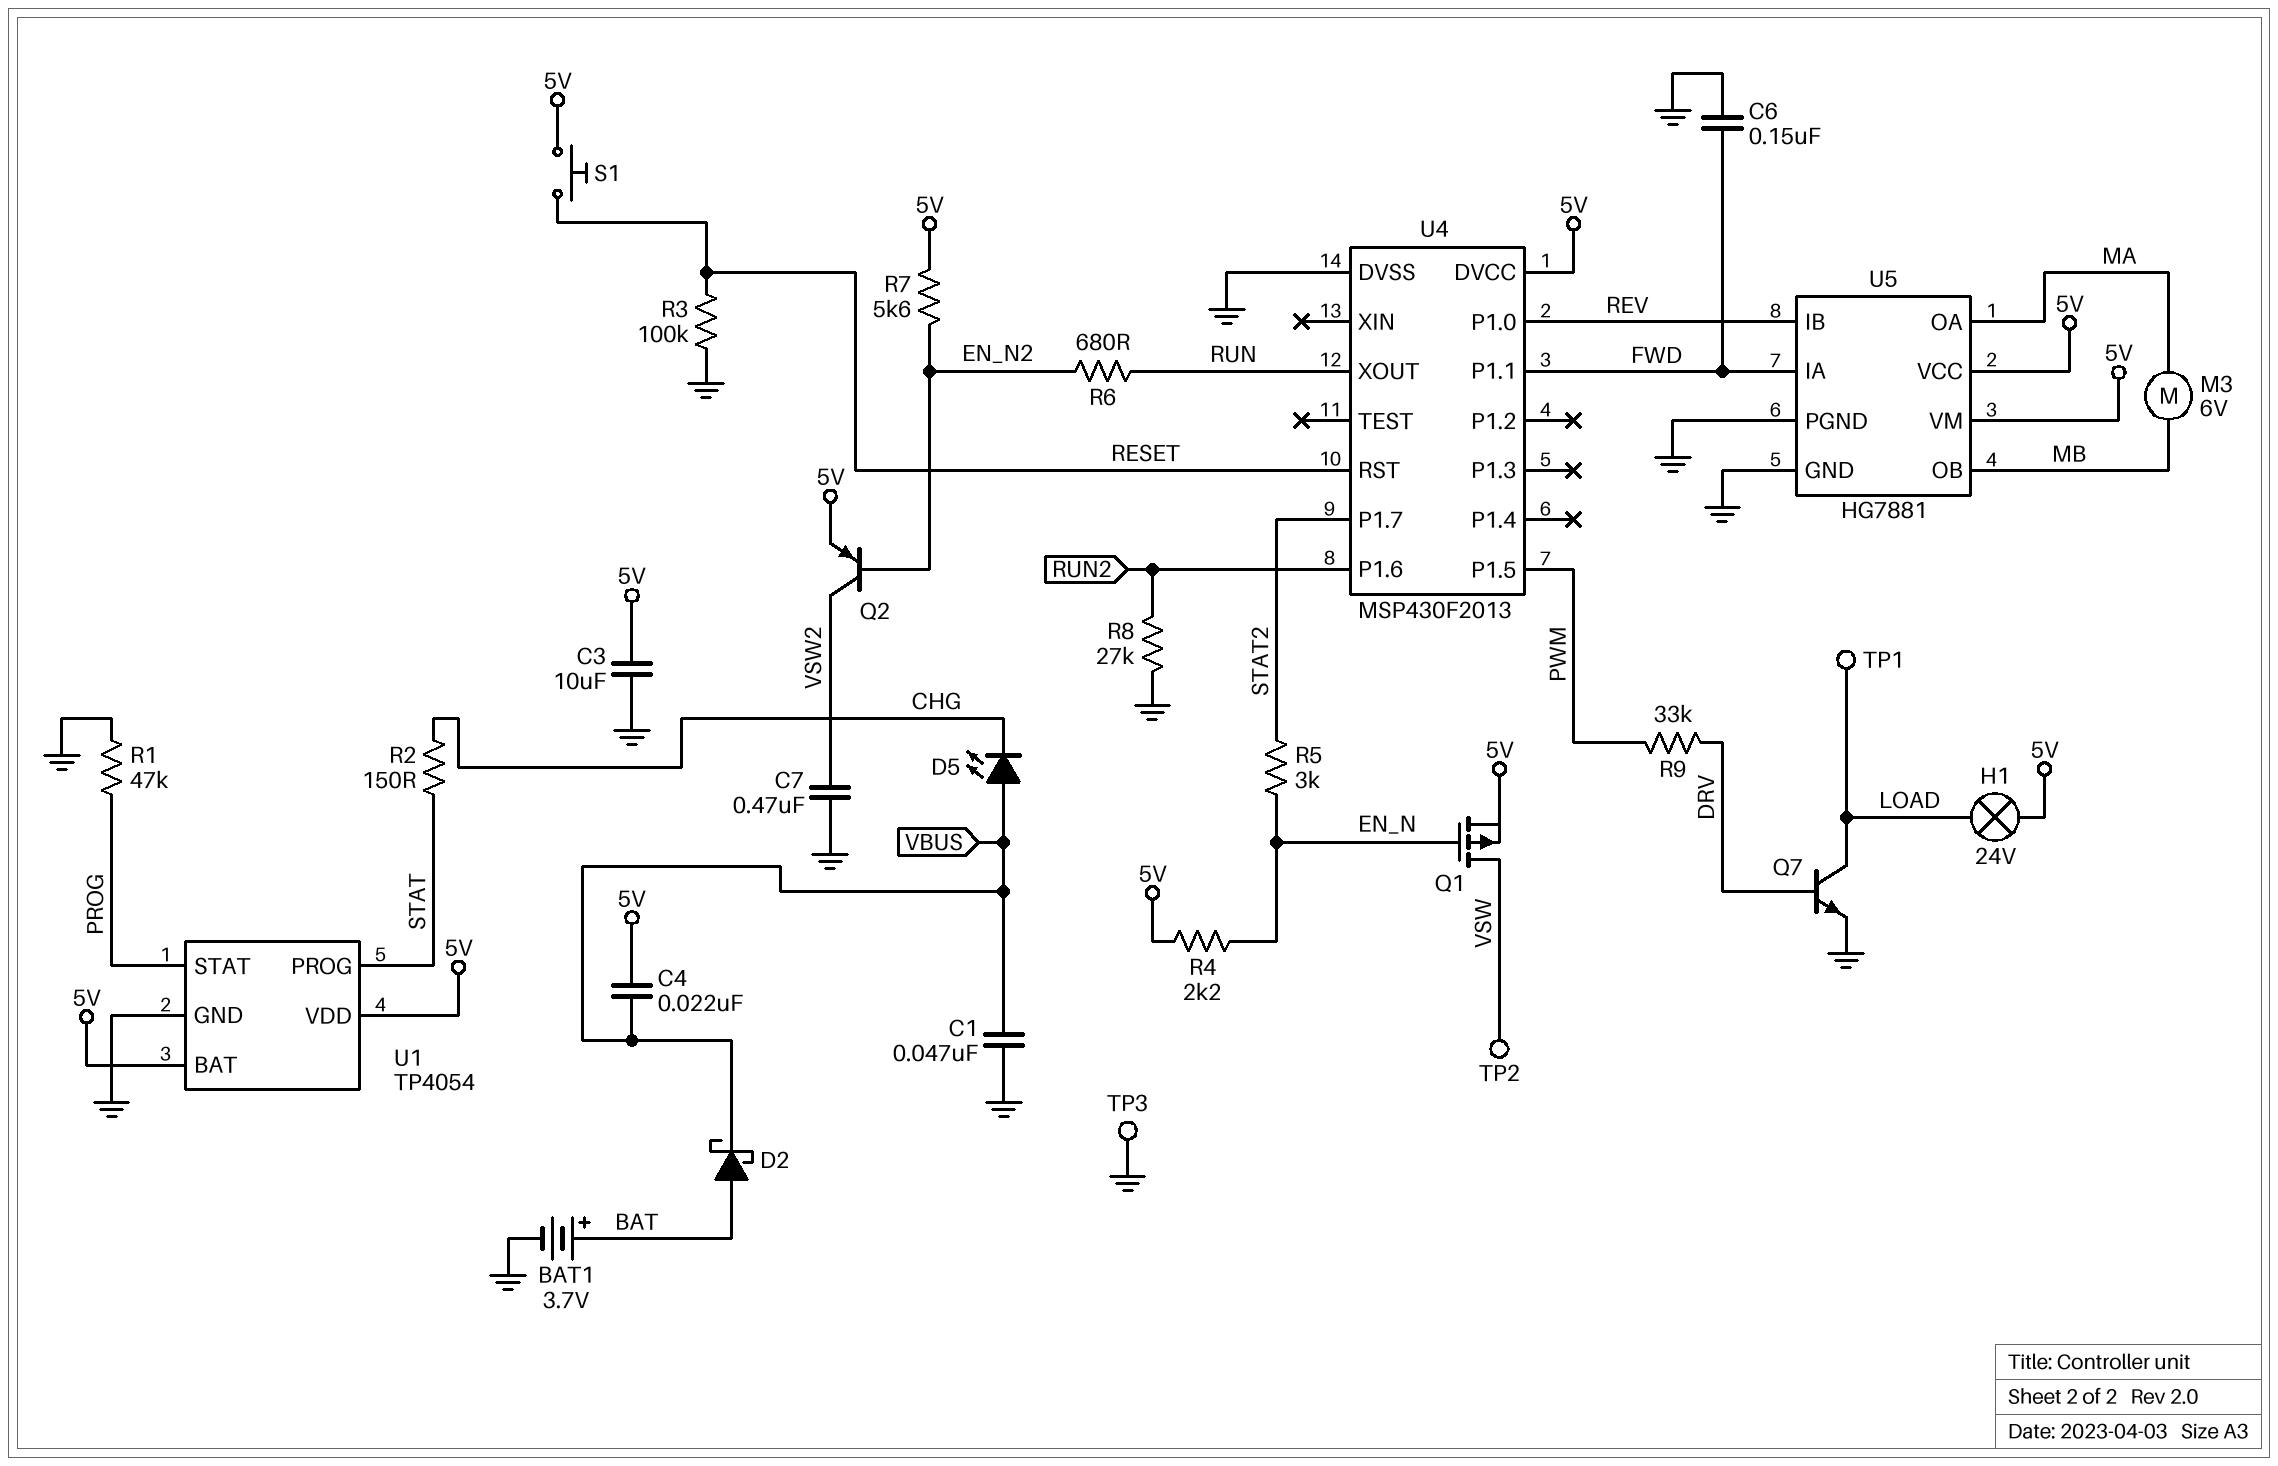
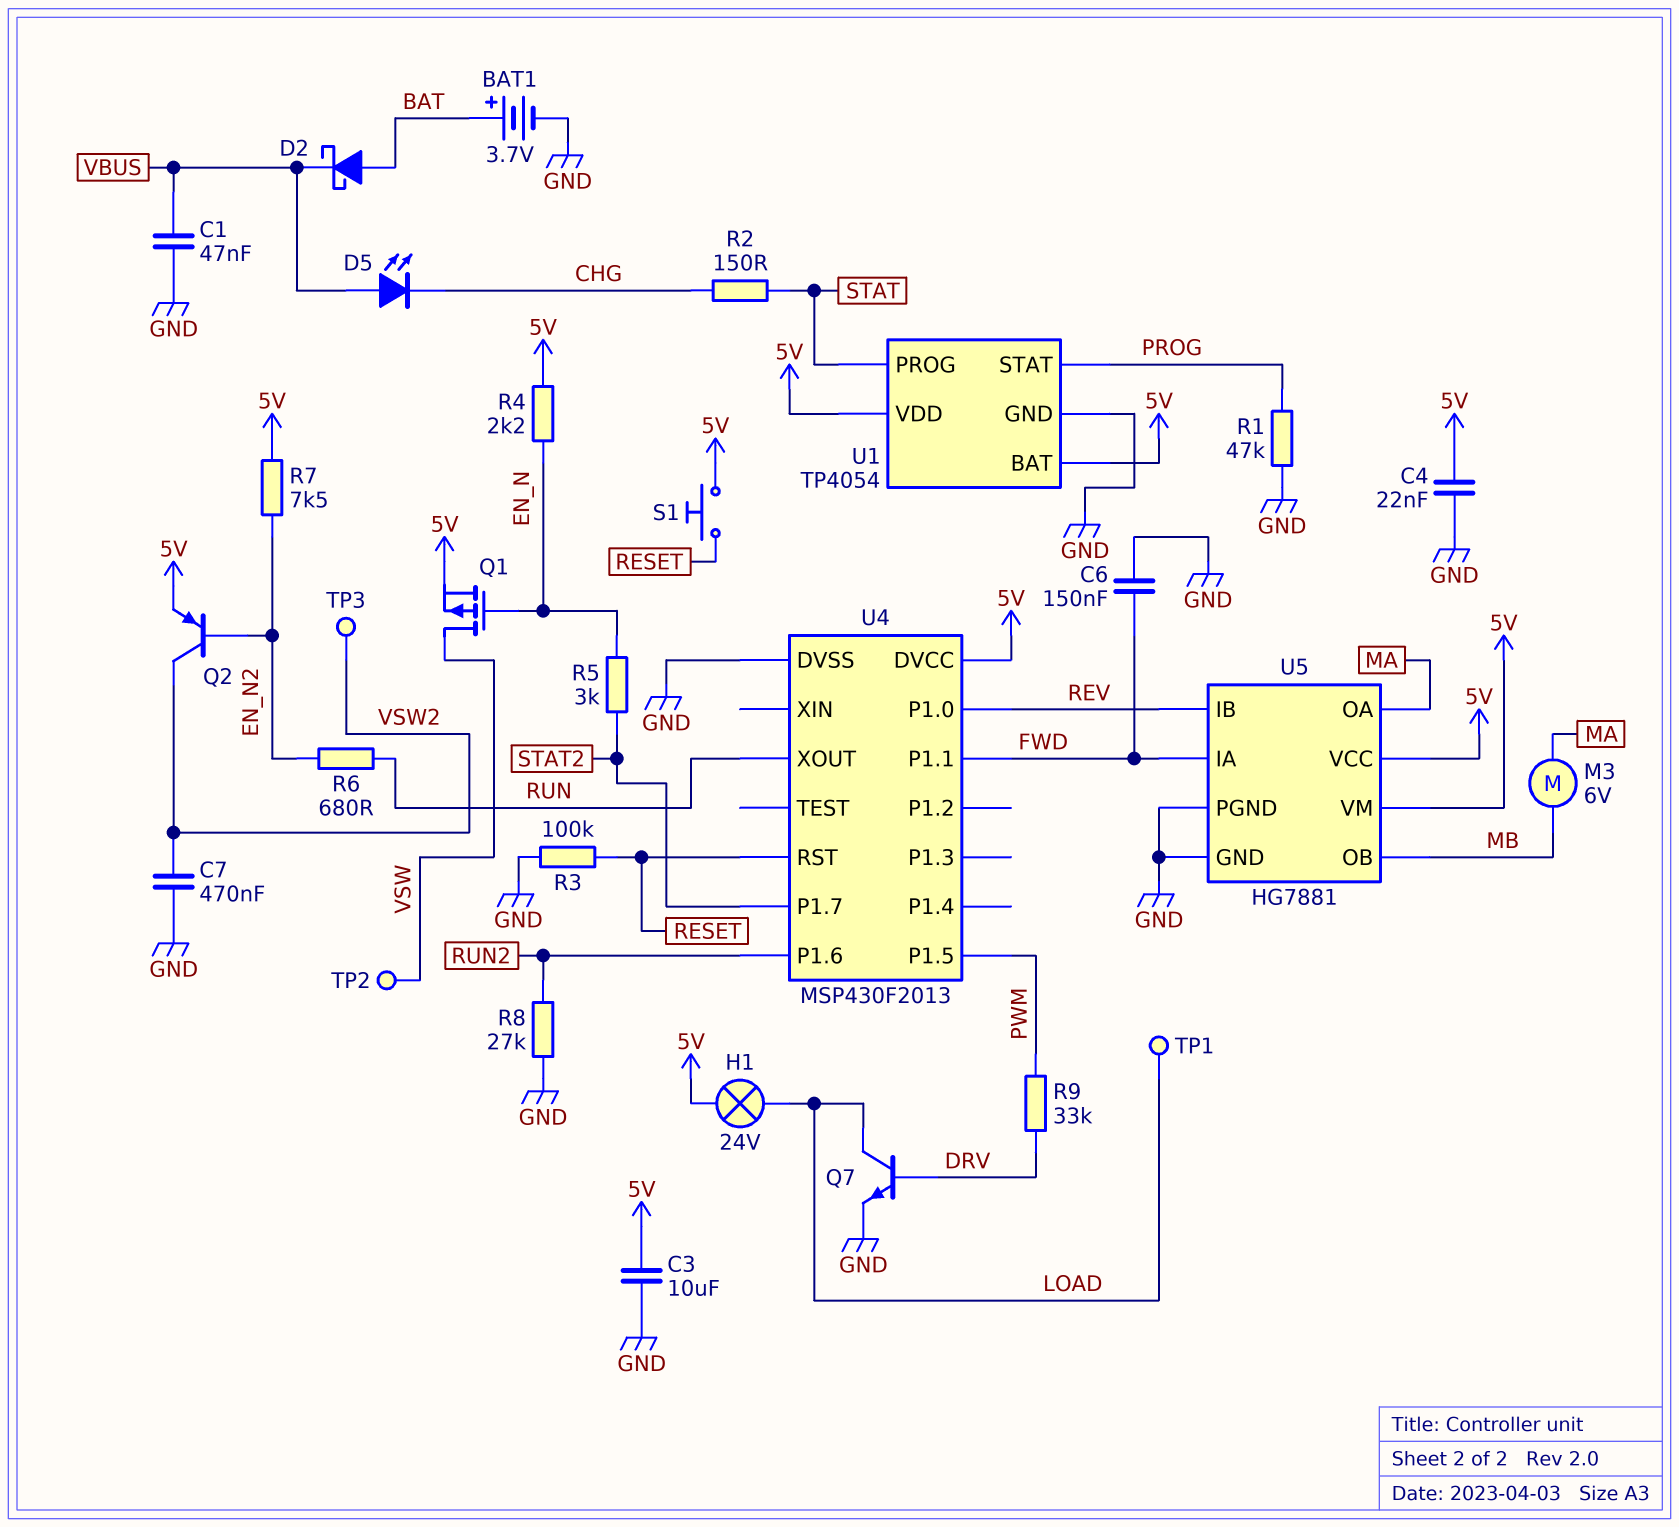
C4: 22nF (5V, VBUS) -> 22nF (5V, GND)
R7: 5.6k (5V, EN_N2) -> 7.5k (5V, EN_N2)
TP3: test point (GND) -> test point (VSW2)

